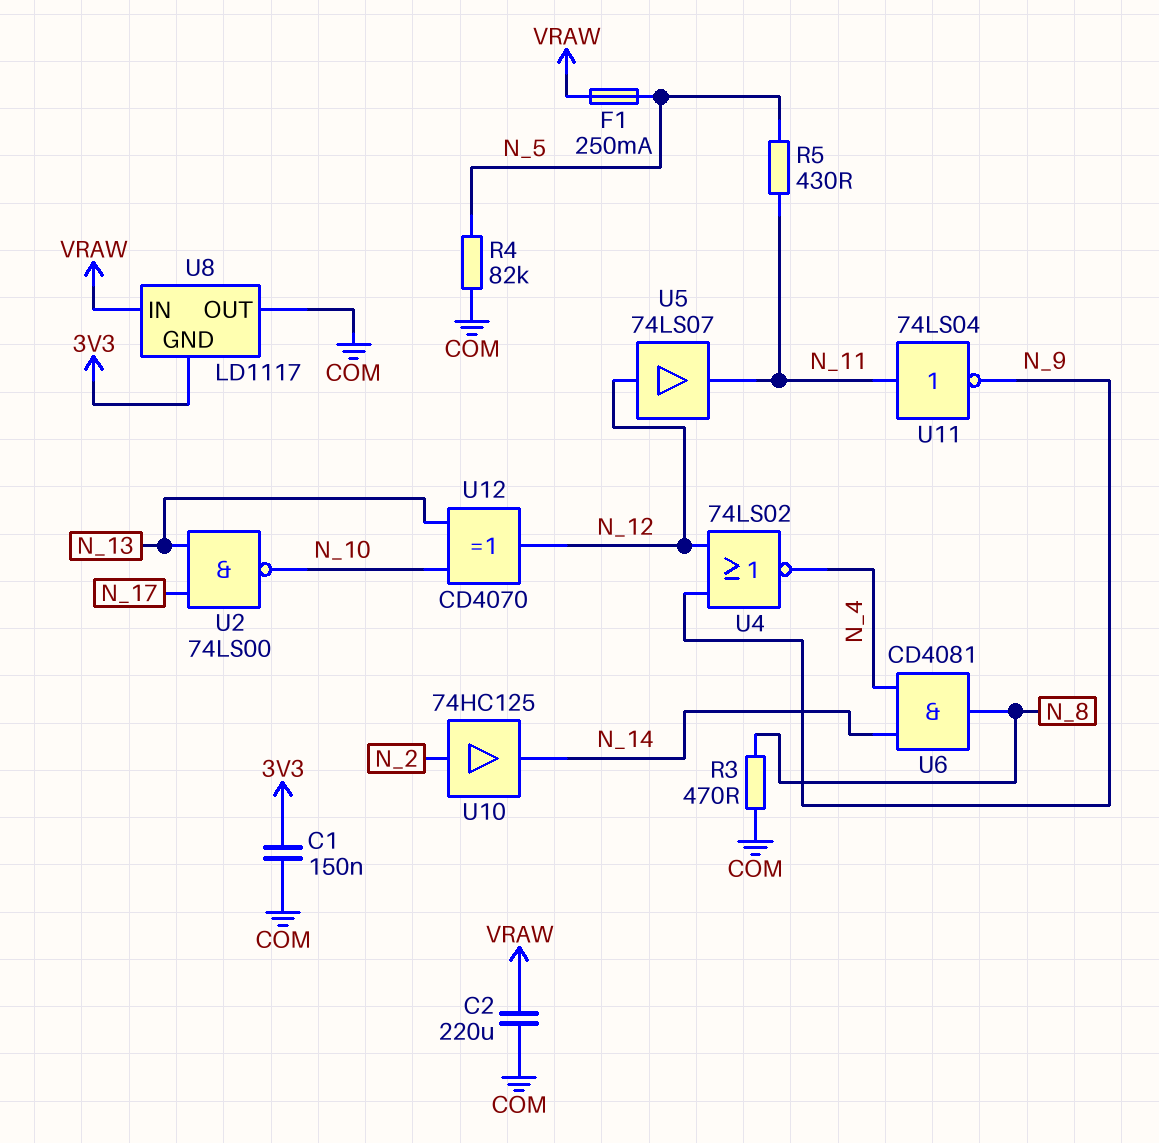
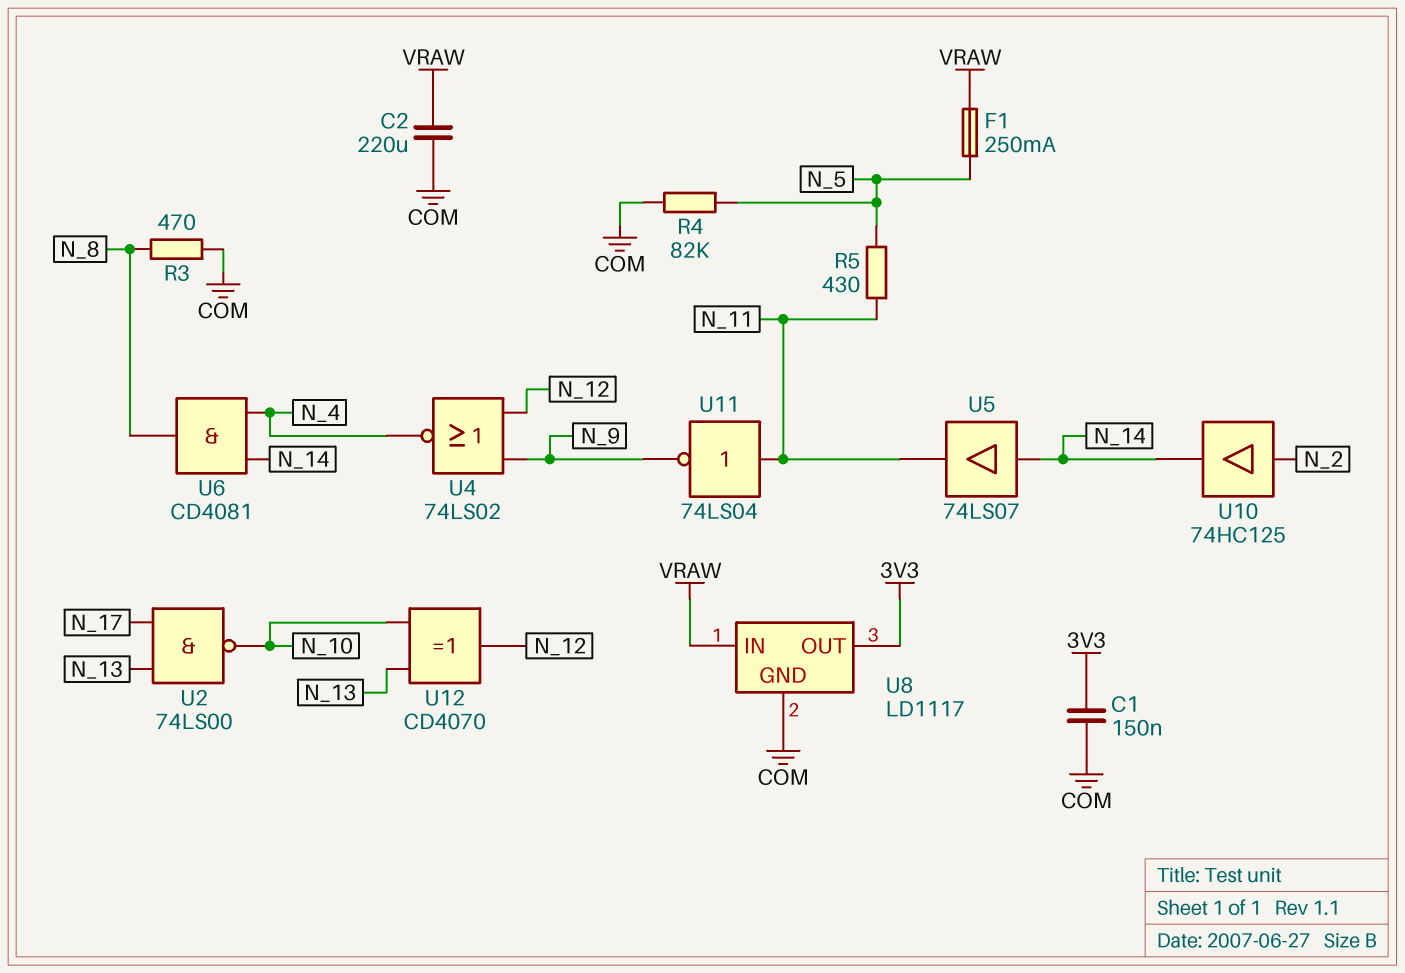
U5: buffer 74LS07 (in N_12, out N_11) -> buffer 74LS07 (in N_14, out N_11)
U8 pin GND: 3V3 -> COM
U8 pin OUT: COM -> 3V3

